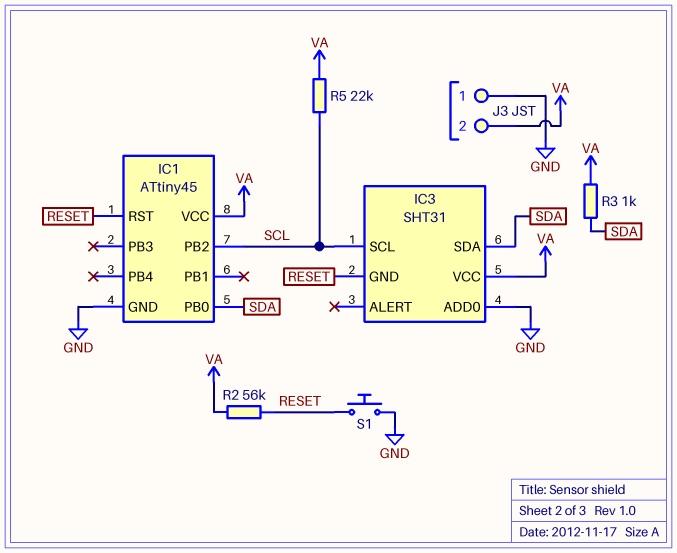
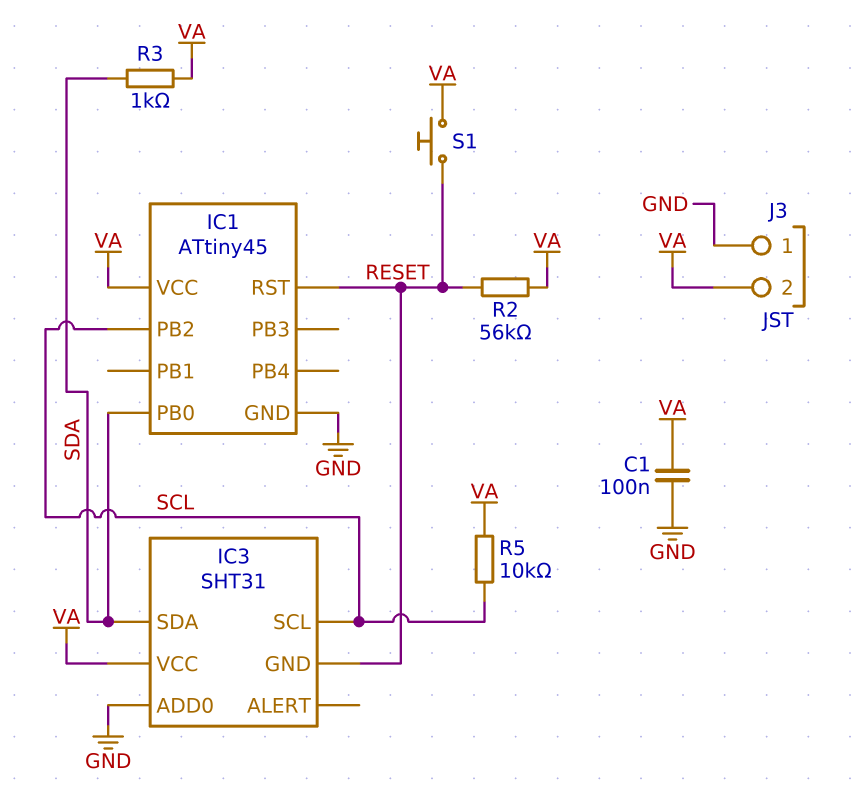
C1: none -> 100nF (GND, VA)
R5: 22k (SCL, VA) -> 10k (SCL, VA)
S1: button (GND, RESET) -> button (RESET, VA)

